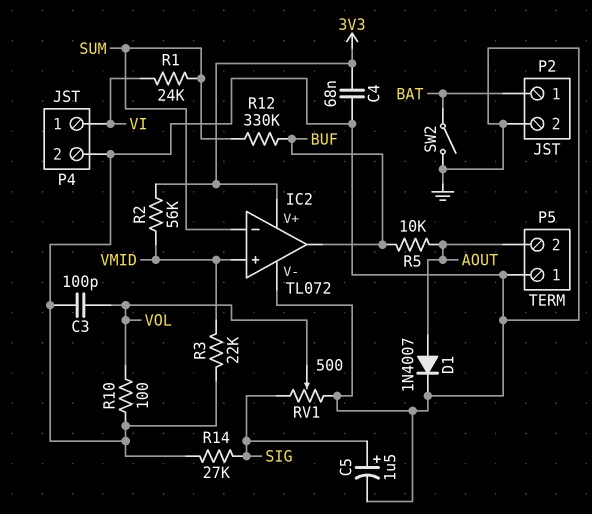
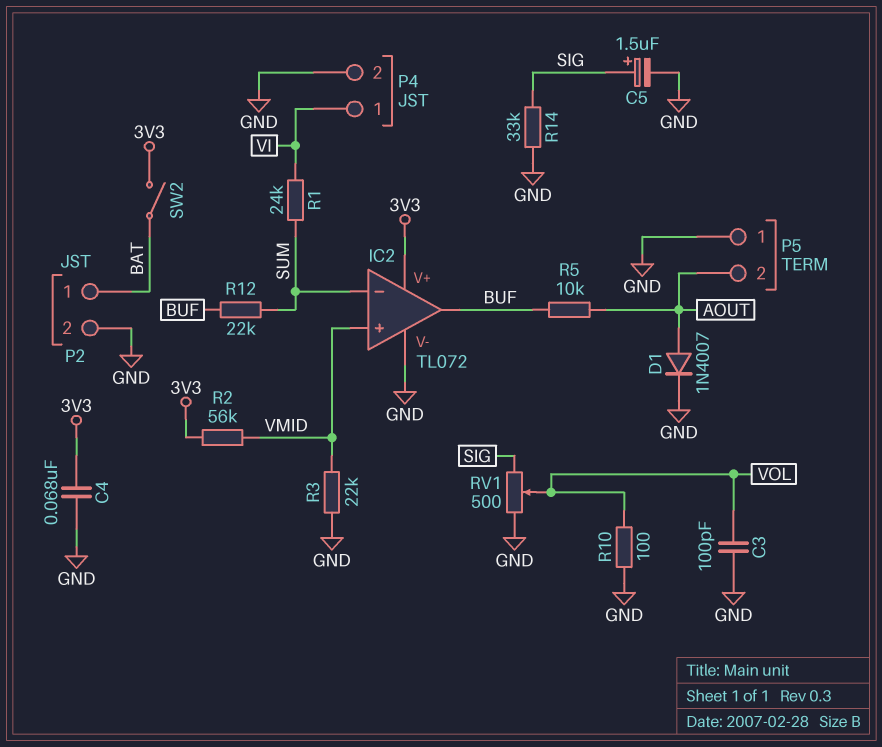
R12: 330k (BUF, SUM) -> 22k (BUF, SUM)
R14: 27k (GND, SIG) -> 33k (GND, SIG)
SW2: switch (BAT, GND) -> switch (3V3, BAT)

